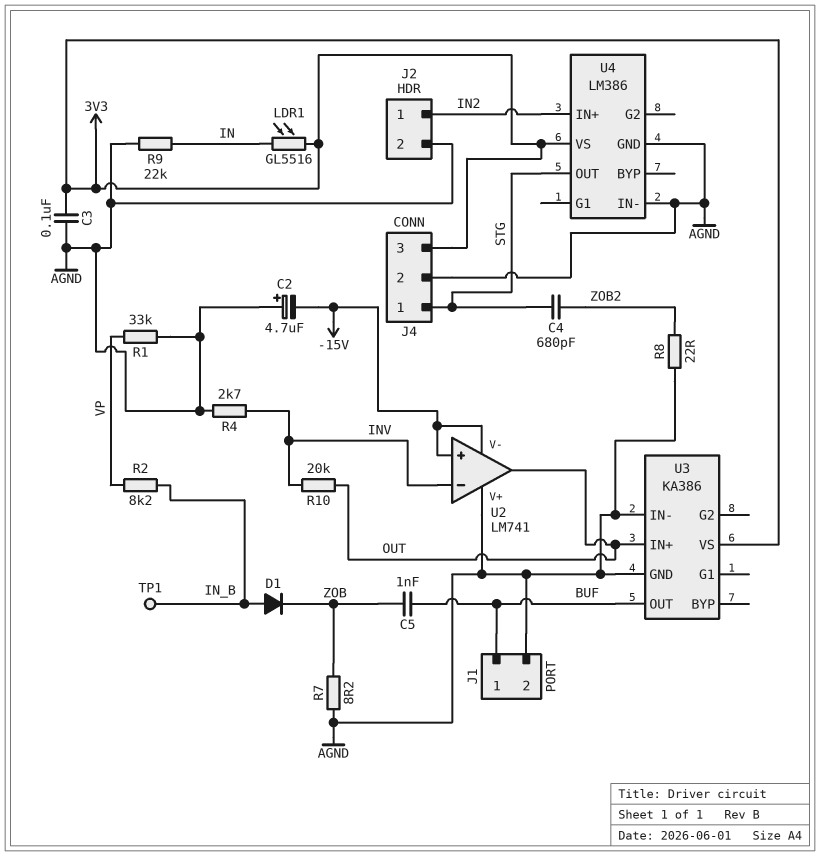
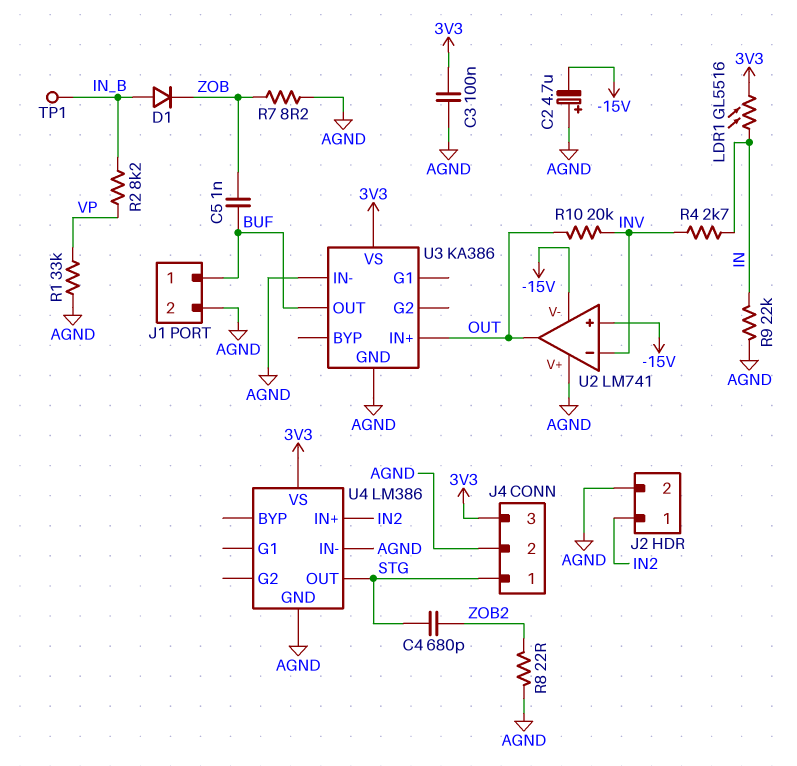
R4: 2.7k (AGND, INV) -> 2.7k (IN, INV)

